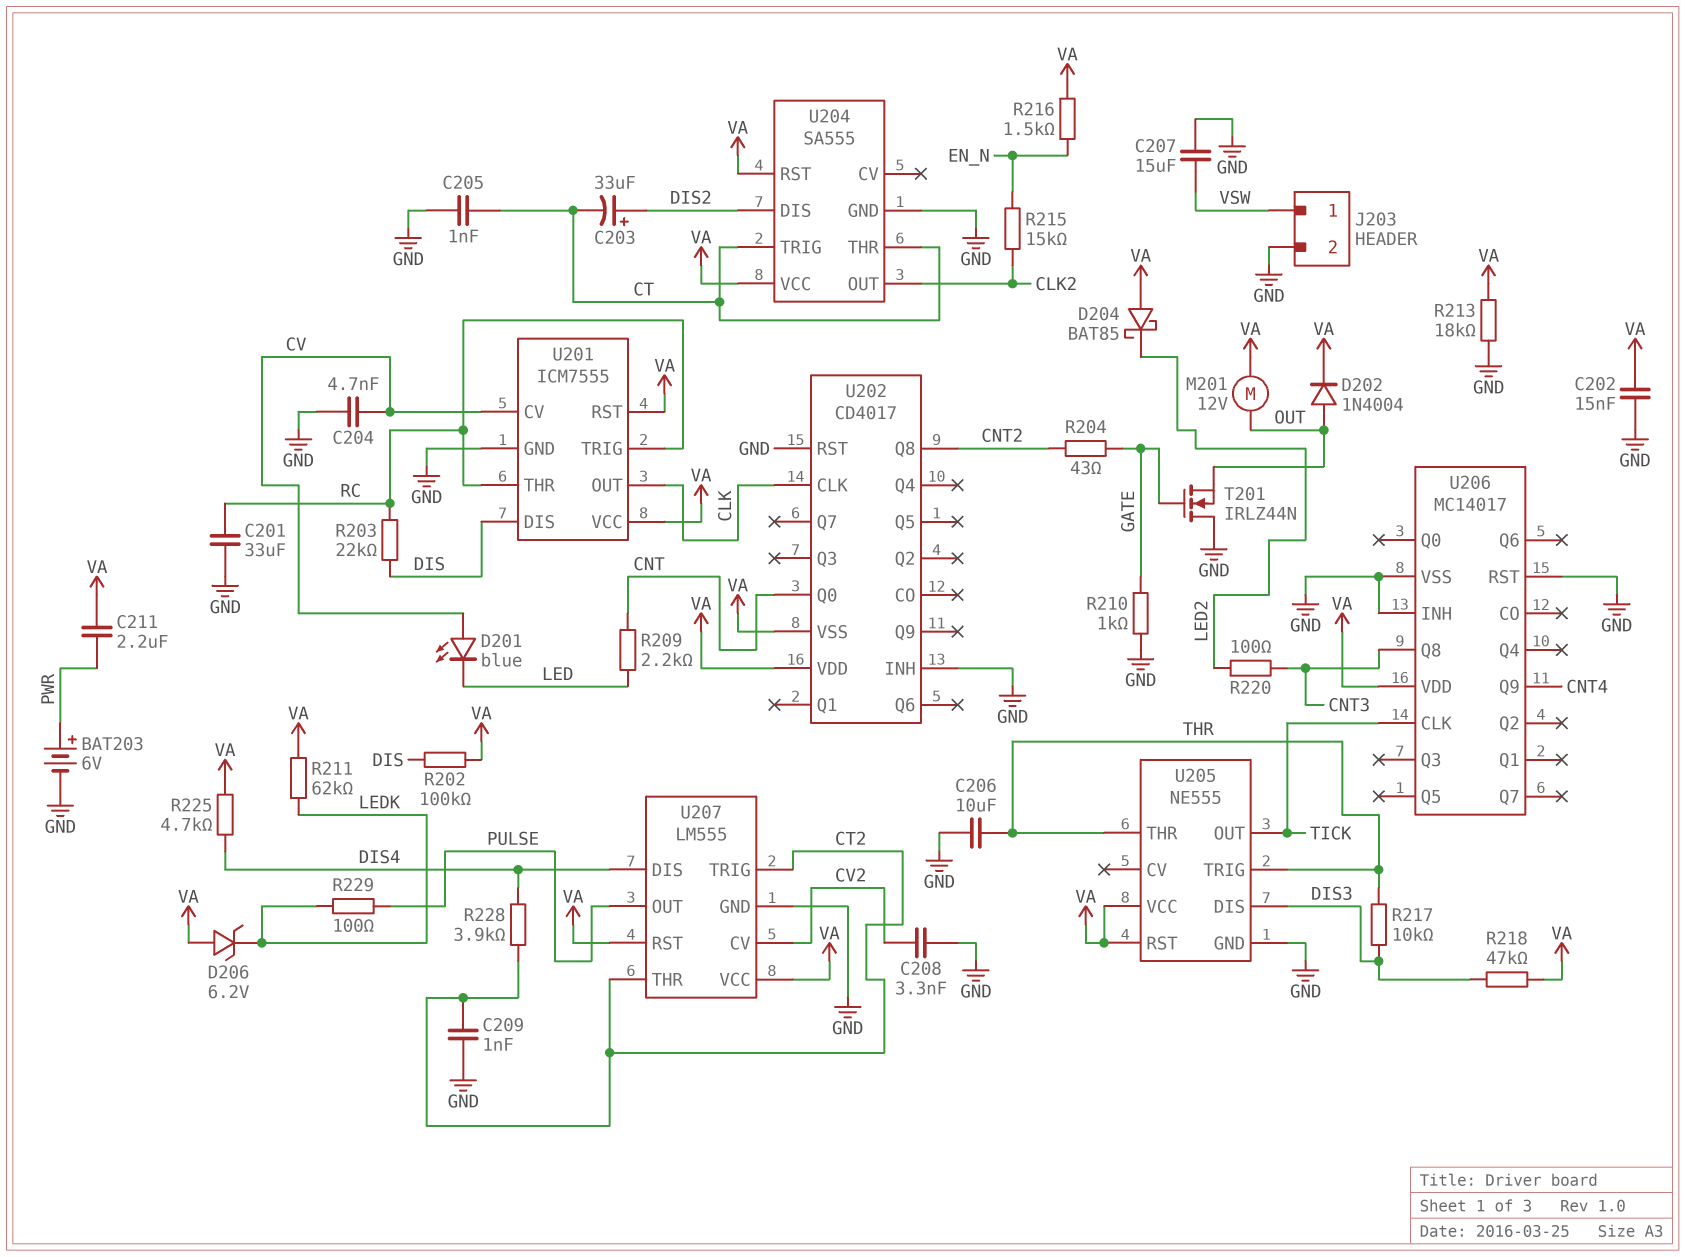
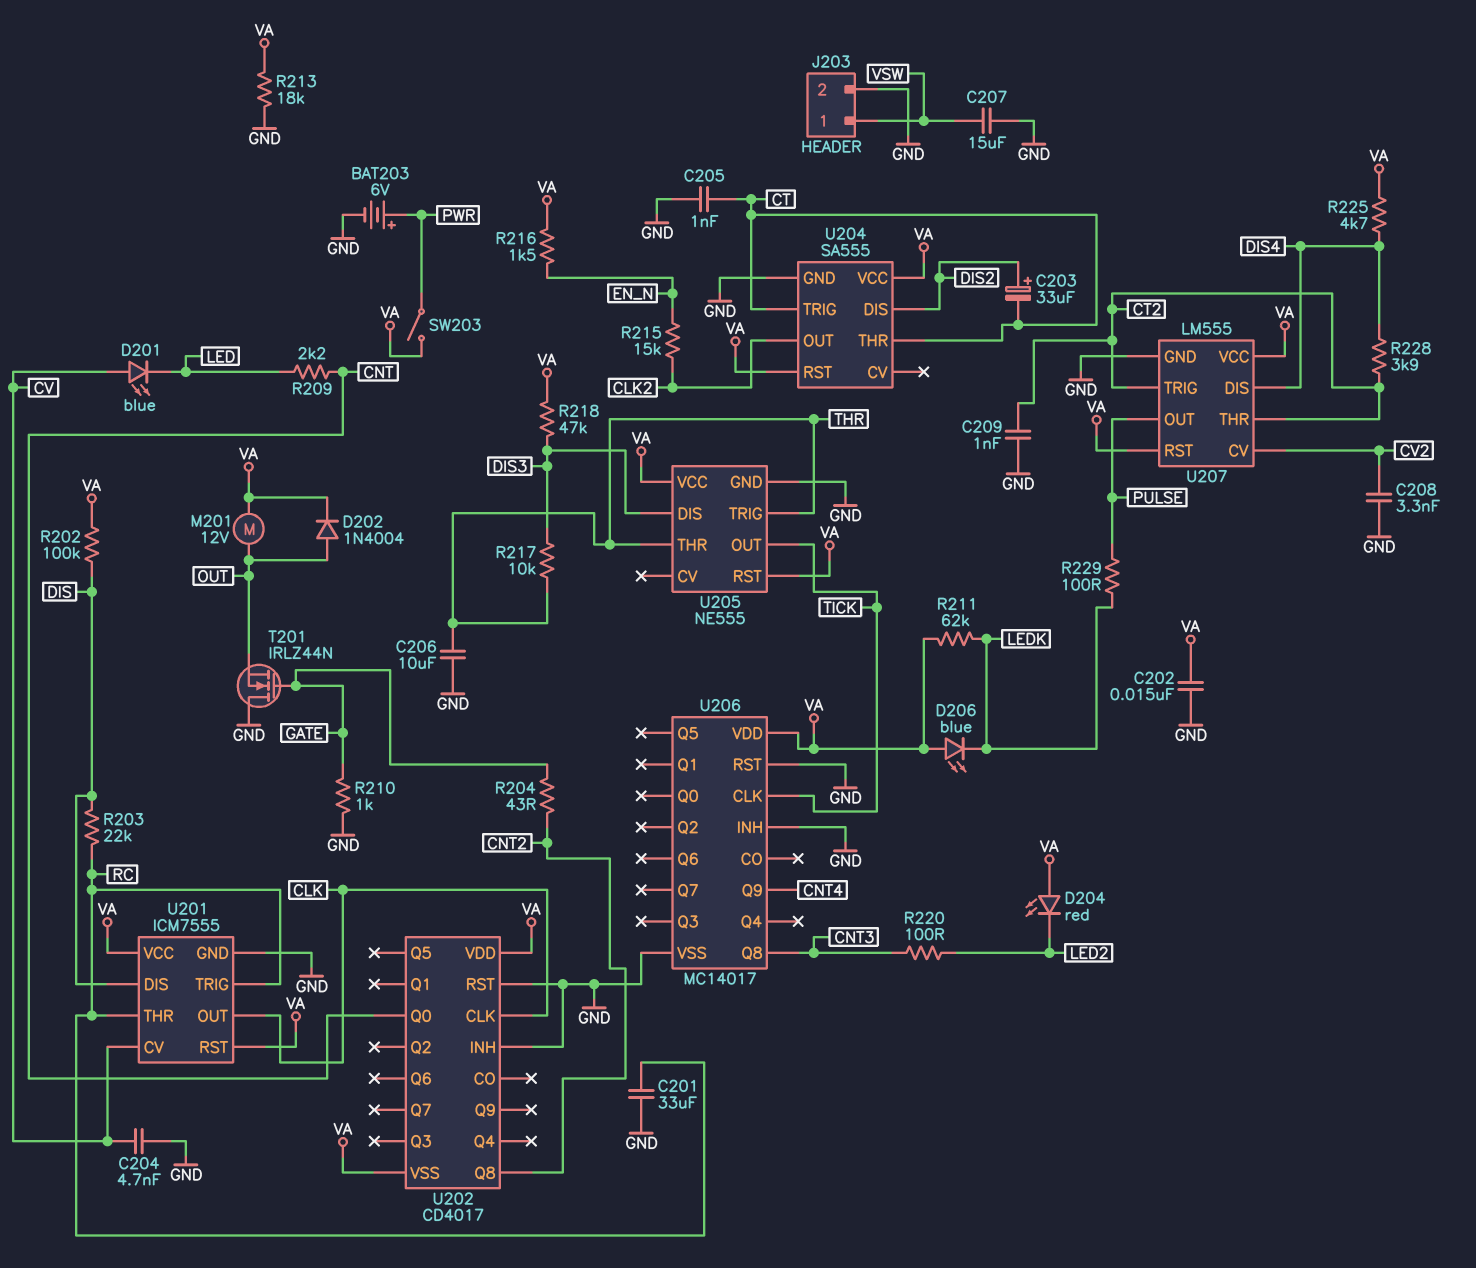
C211: 2.2uF (PWR, VA) -> none
D204: schottky BAT85 (A VA, K LED2) -> LED red (A VA, K LED2)
D206: zener 6.2V (A VA, K LEDK) -> LED blue (A VA, K LEDK)
SW203: none -> switch (PWR, VA)

